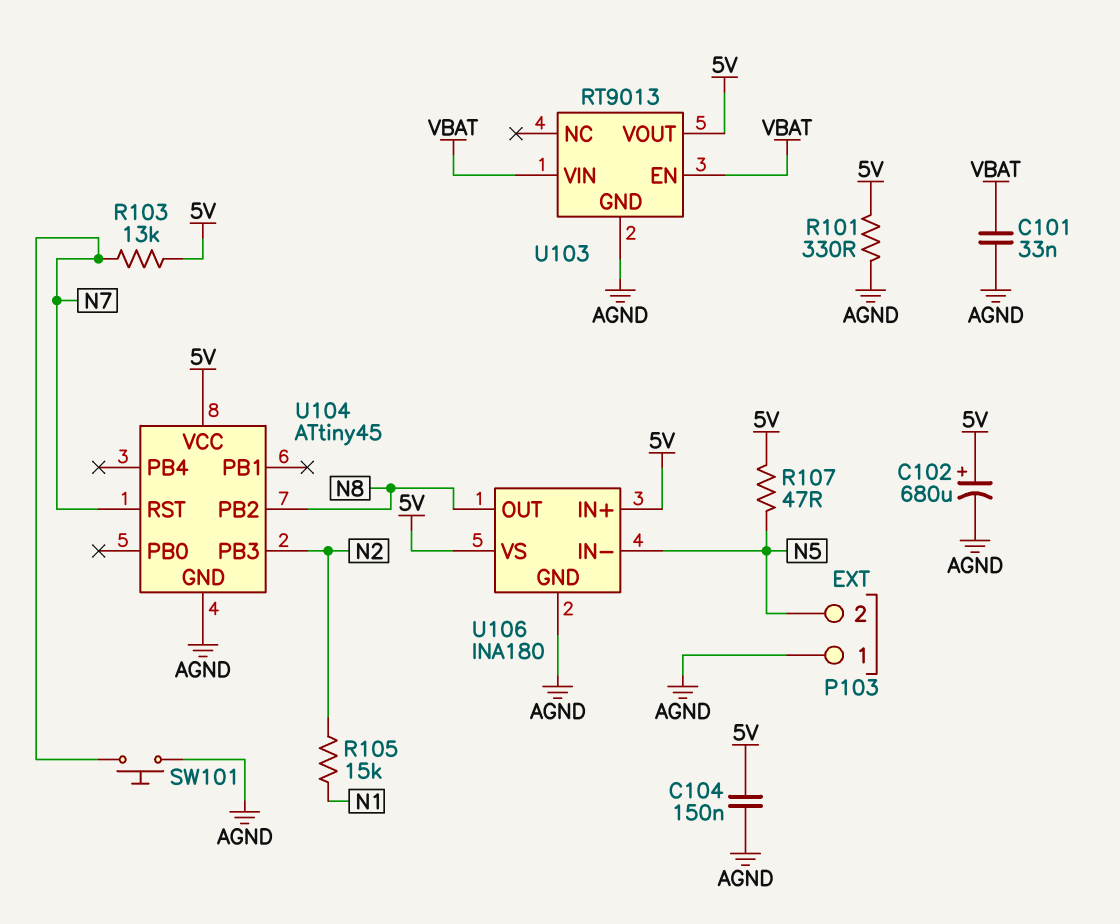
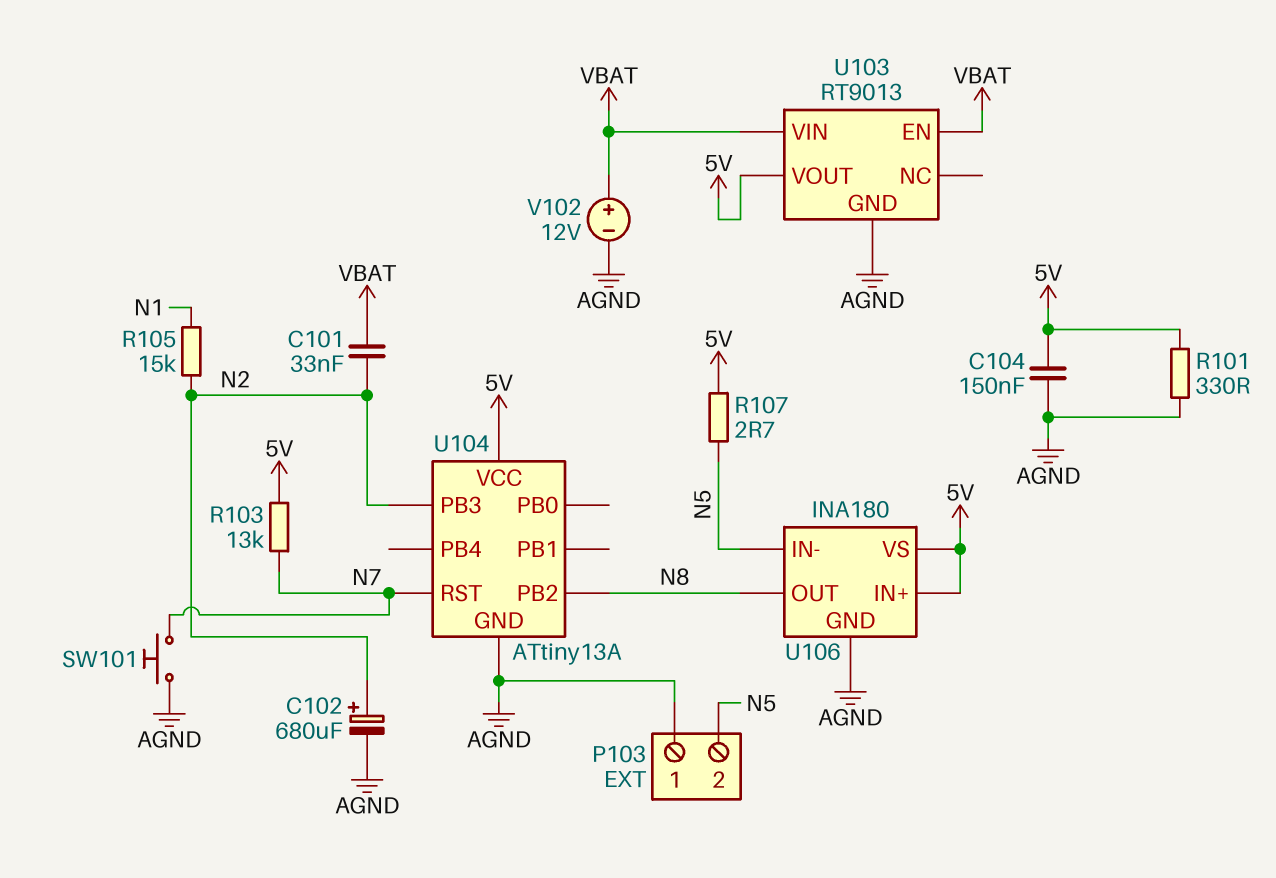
C101: 33nF (AGND, VBAT) -> 33nF (N2, VBAT)
C102: 680uF (plus 5V, minus AGND) -> 680uF (plus N2, minus AGND)
R107: 47 (5V, N5) -> 2.7 (5V, N5)
U104: ATtiny45 -> ATtiny13A
V102: none -> 12V (plus VBAT, minus AGND)

